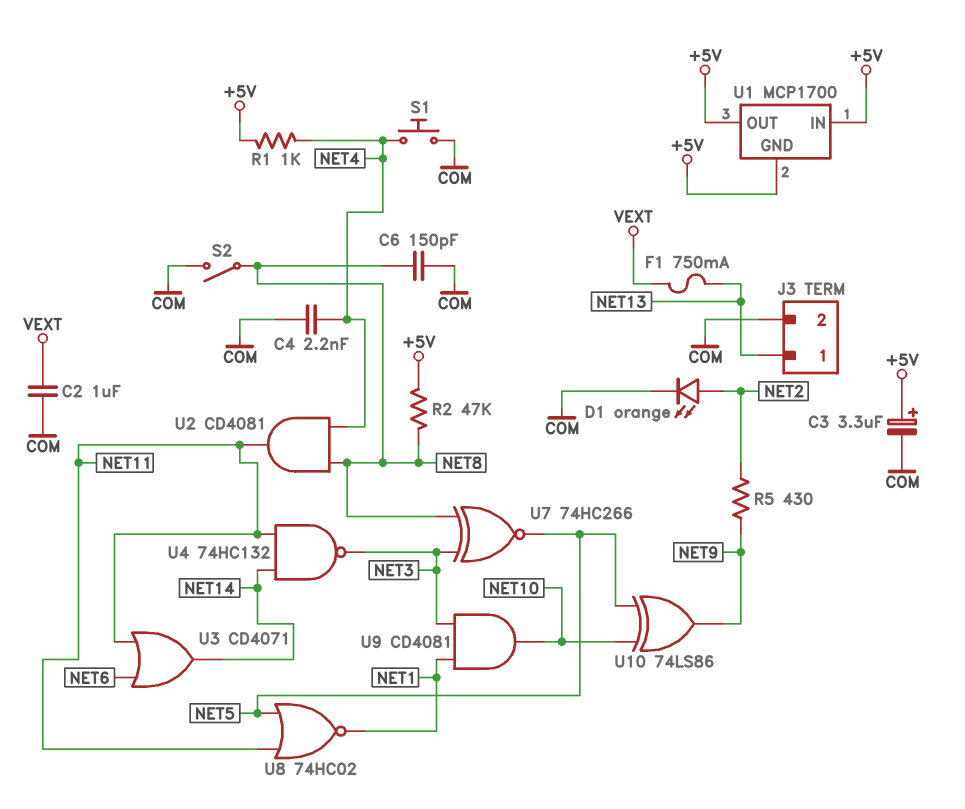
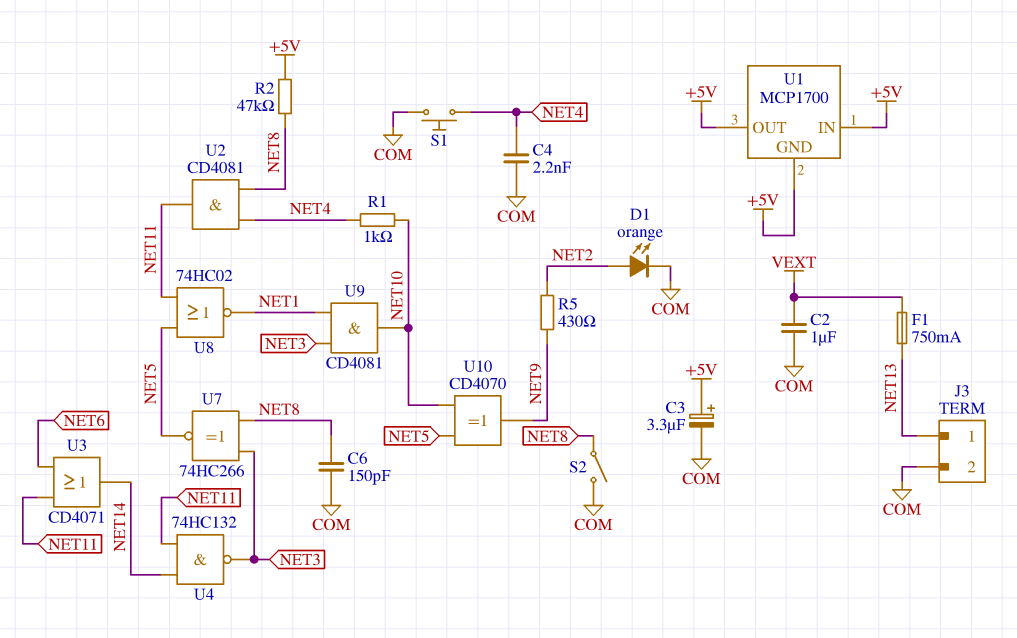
R1: 1k (+5V, NET4) -> 1k (NET4, NET10)
U10: XOR 74LS86 (in NET5, in NET10, out NET9) -> XOR CD4070 (in NET5, in NET10, out NET9)

